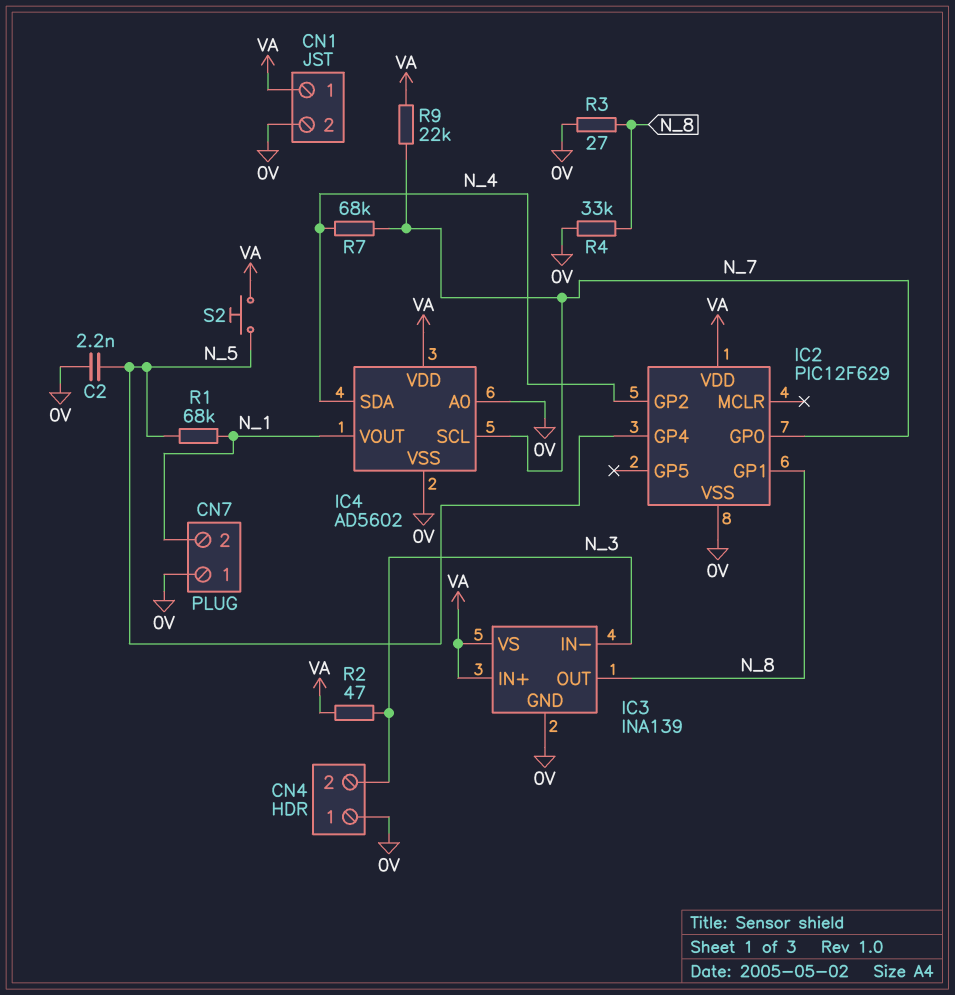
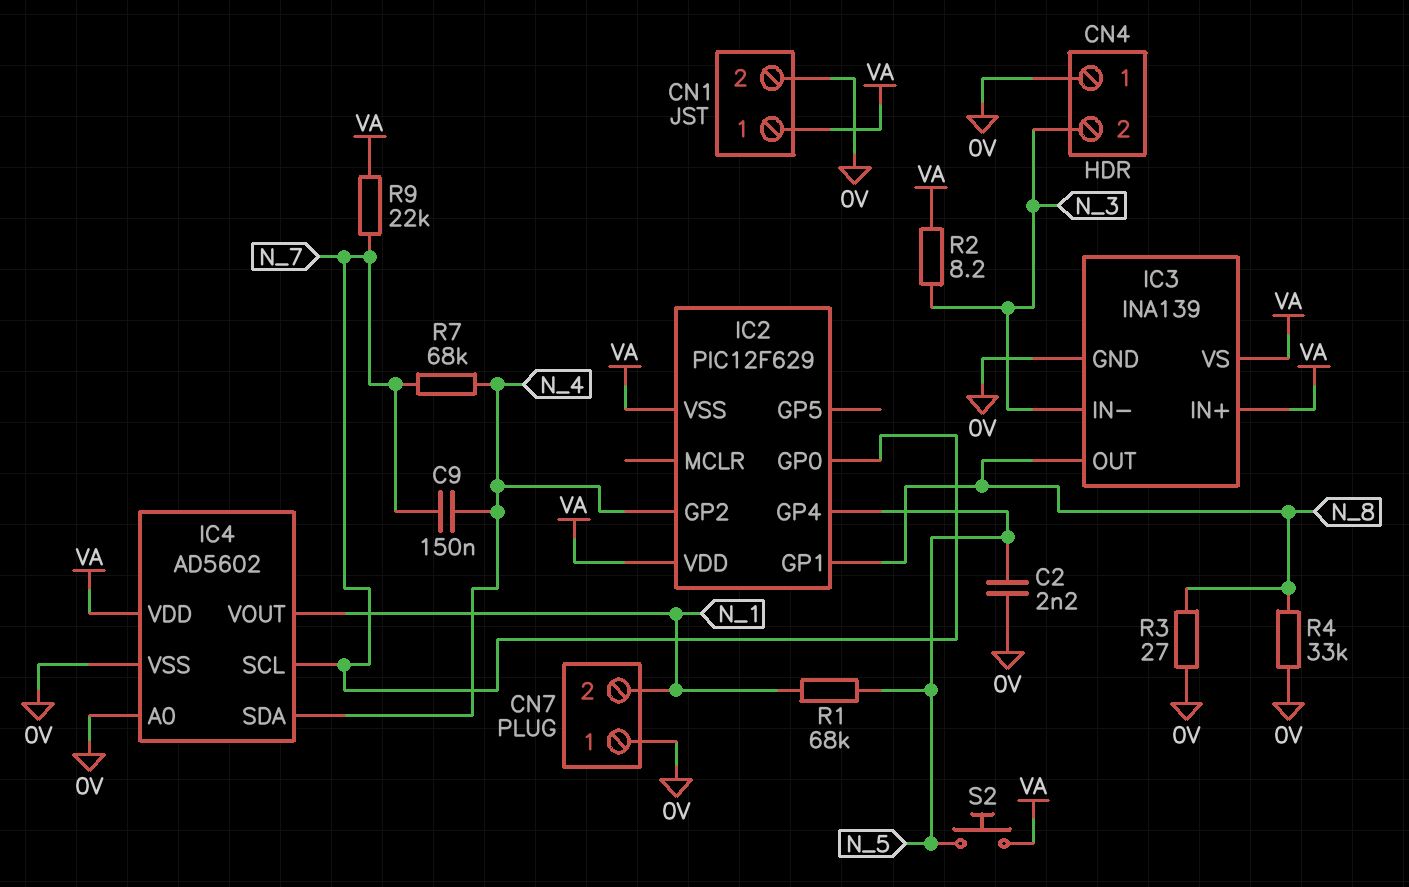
C9: none -> 150nF (N_4, N_7)
IC2 pin VSS: 0V -> VA
R2: 47 (N_3, VA) -> 8.2 (N_3, VA)

